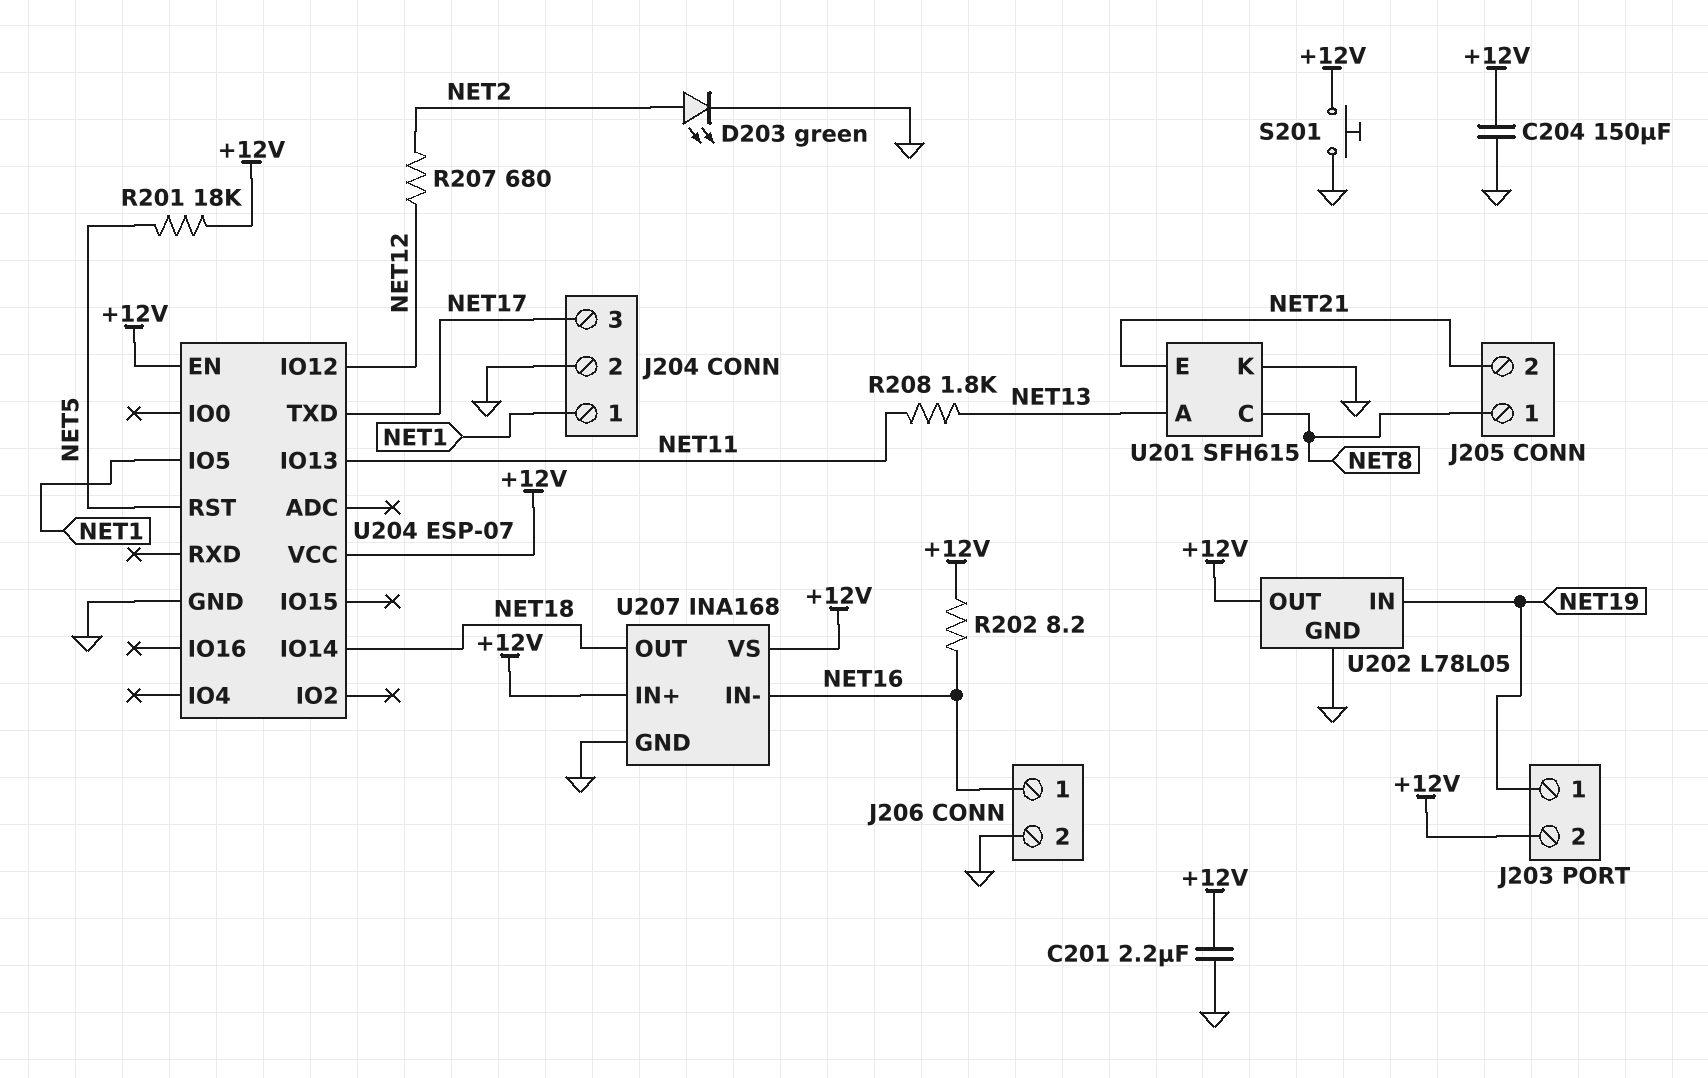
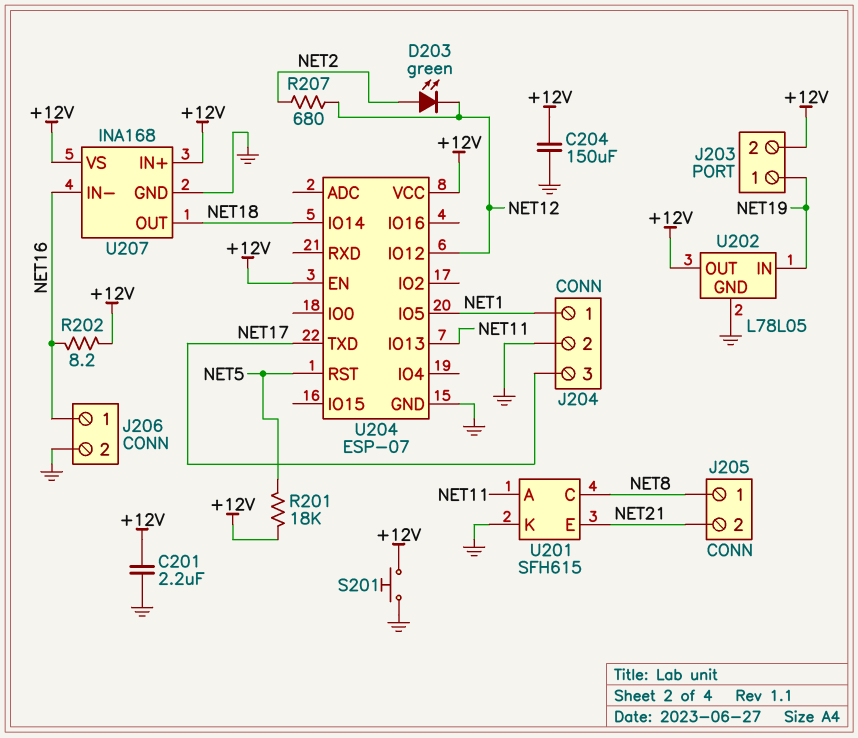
D203: LED green (A NET2, K GND) -> LED green (A NET2, K NET12)
R208: 1.8k (NET11, NET13) -> none
U201 pin A: NET13 -> NET11

